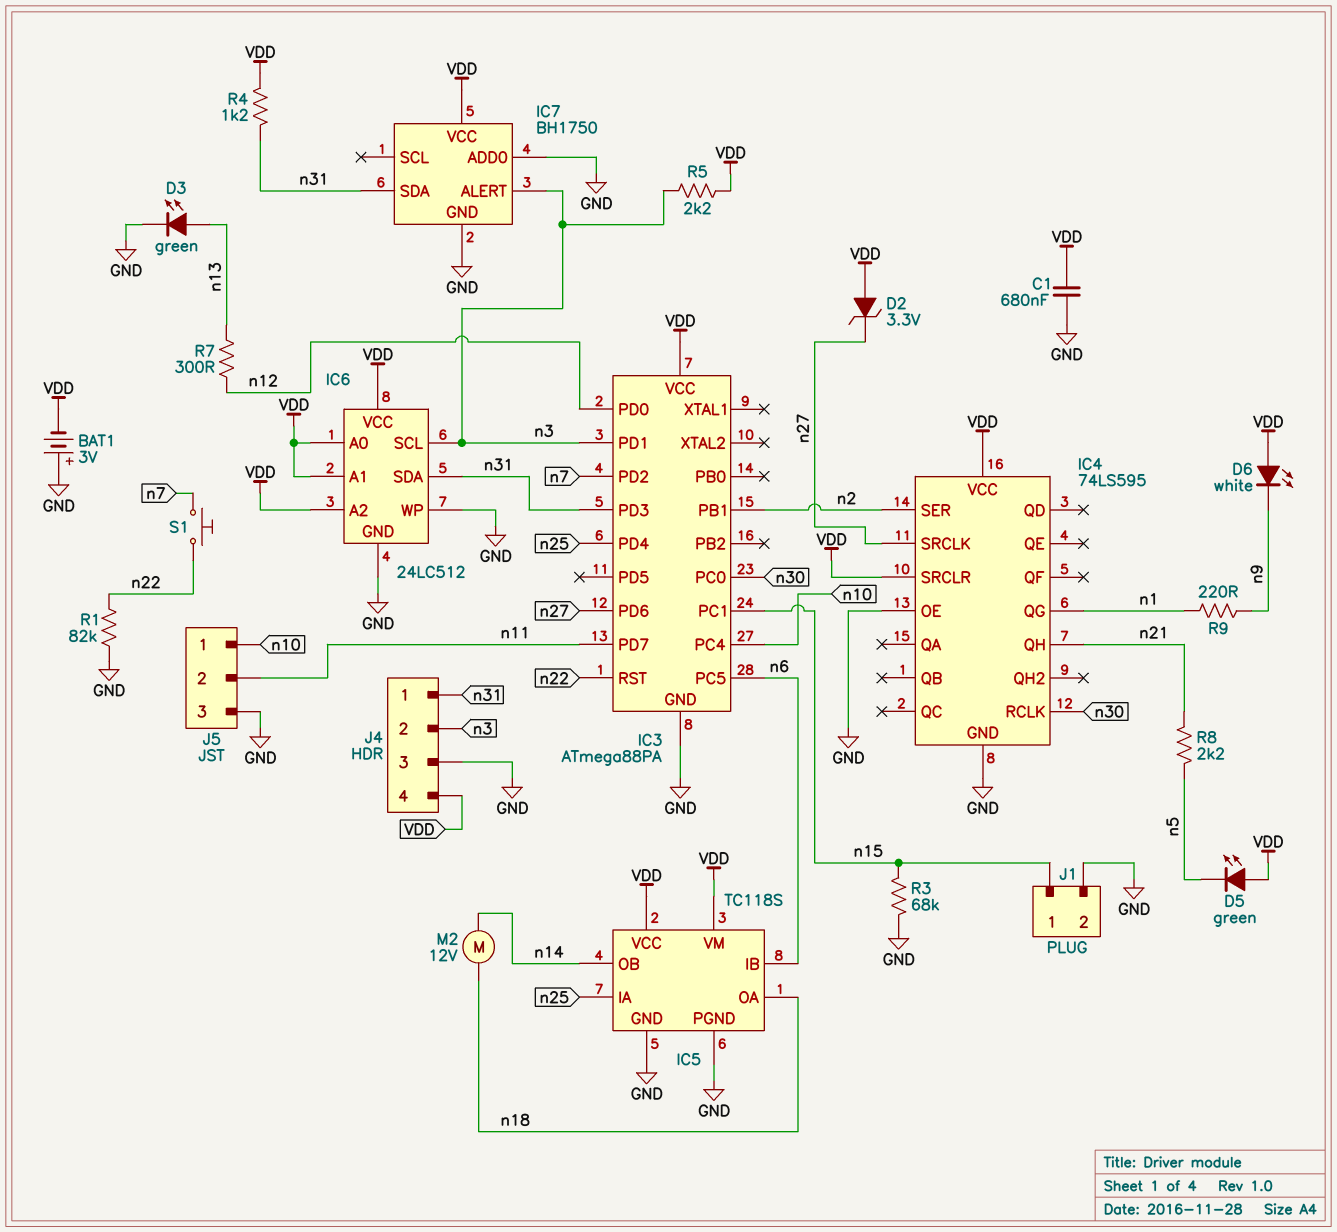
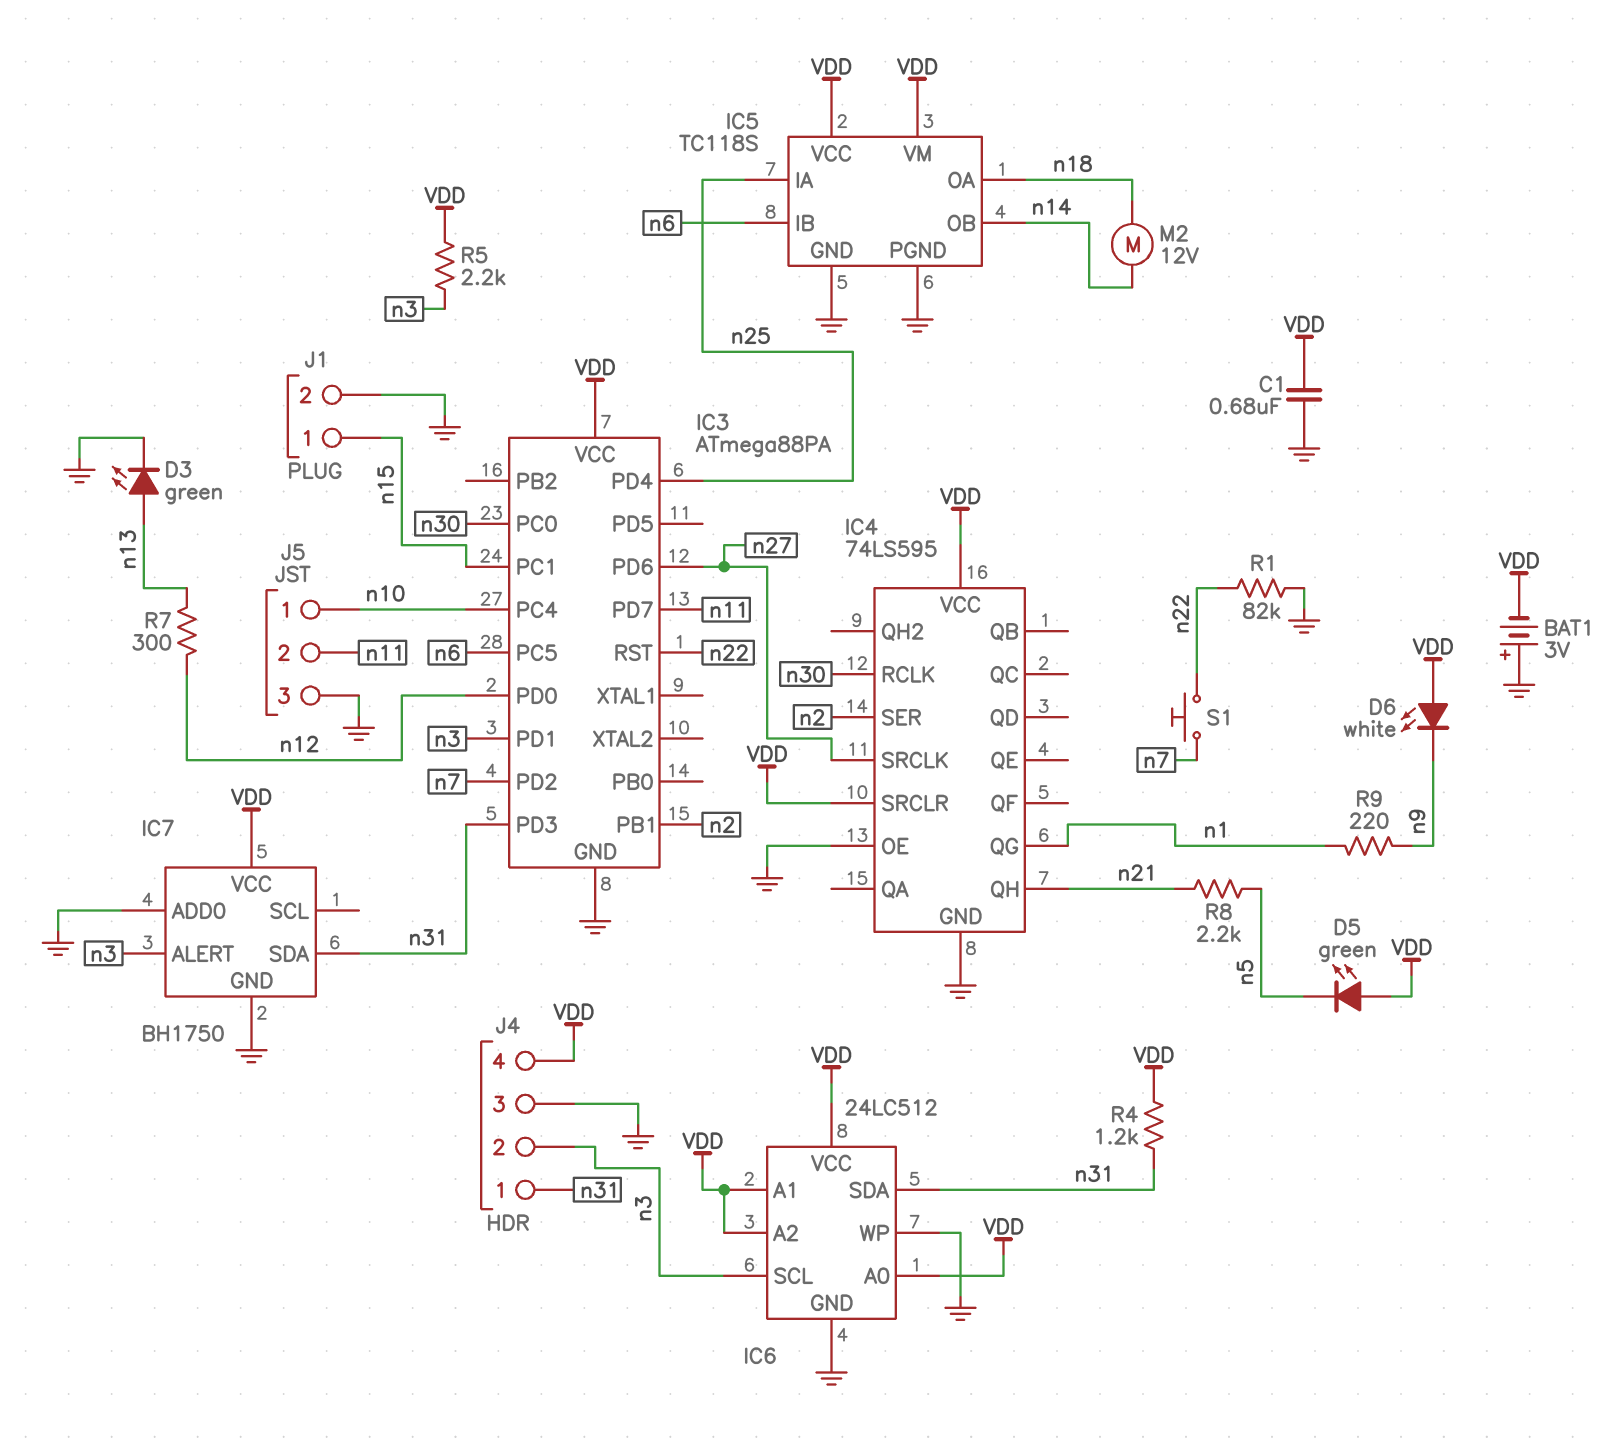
D2: zener 3.3V (A VDD, K n27) -> none
R3: 68k (GND, n15) -> none

